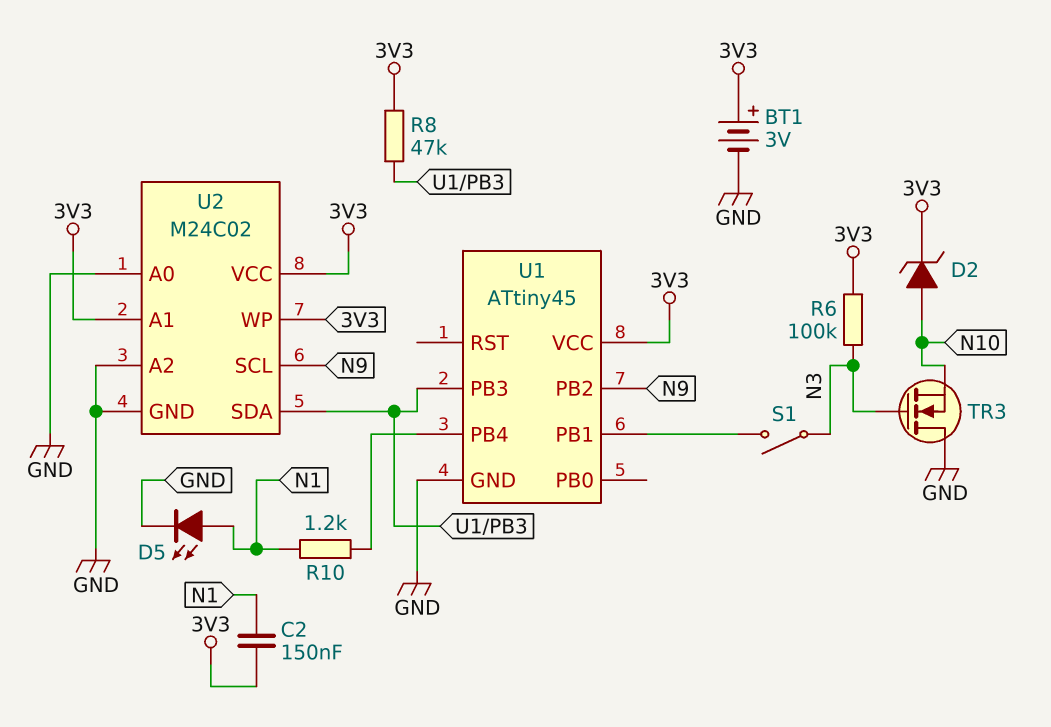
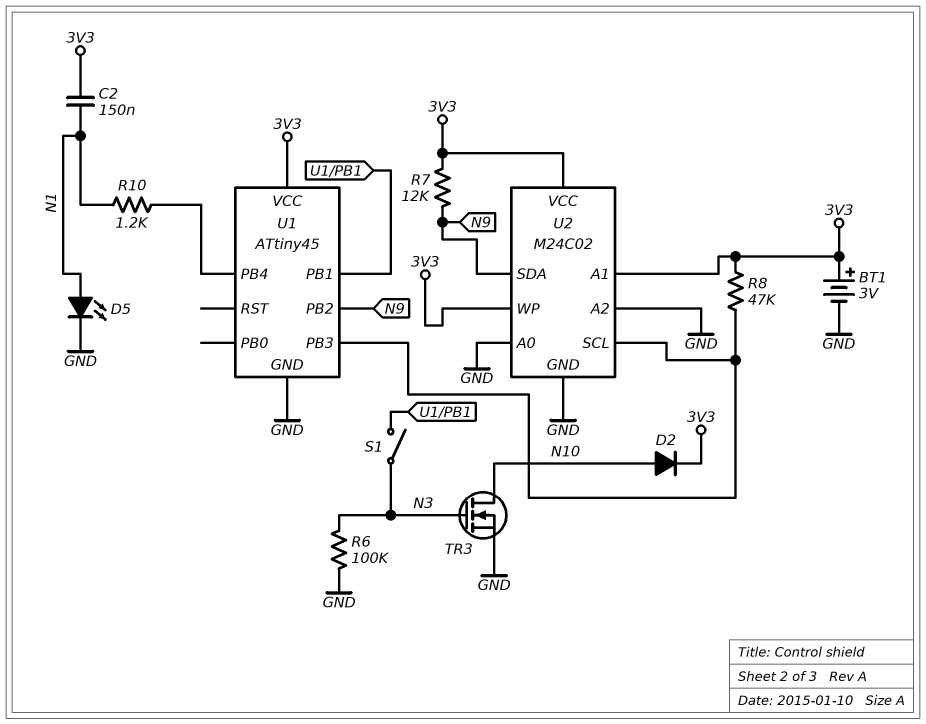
D2: zener (A N10, K 3V3) -> diode (A N10, K 3V3)
R6: 100k (3V3, N3) -> 100k (GND, N3)
R7: none -> 12k (3V3, N9)
TR3: NMOS (G N3, D GND, S N10) -> NMOS (G N3, D N10, S GND)
U2 pin SCL: N9 -> U1/PB3
U2 pin SDA: U1/PB3 -> N9

